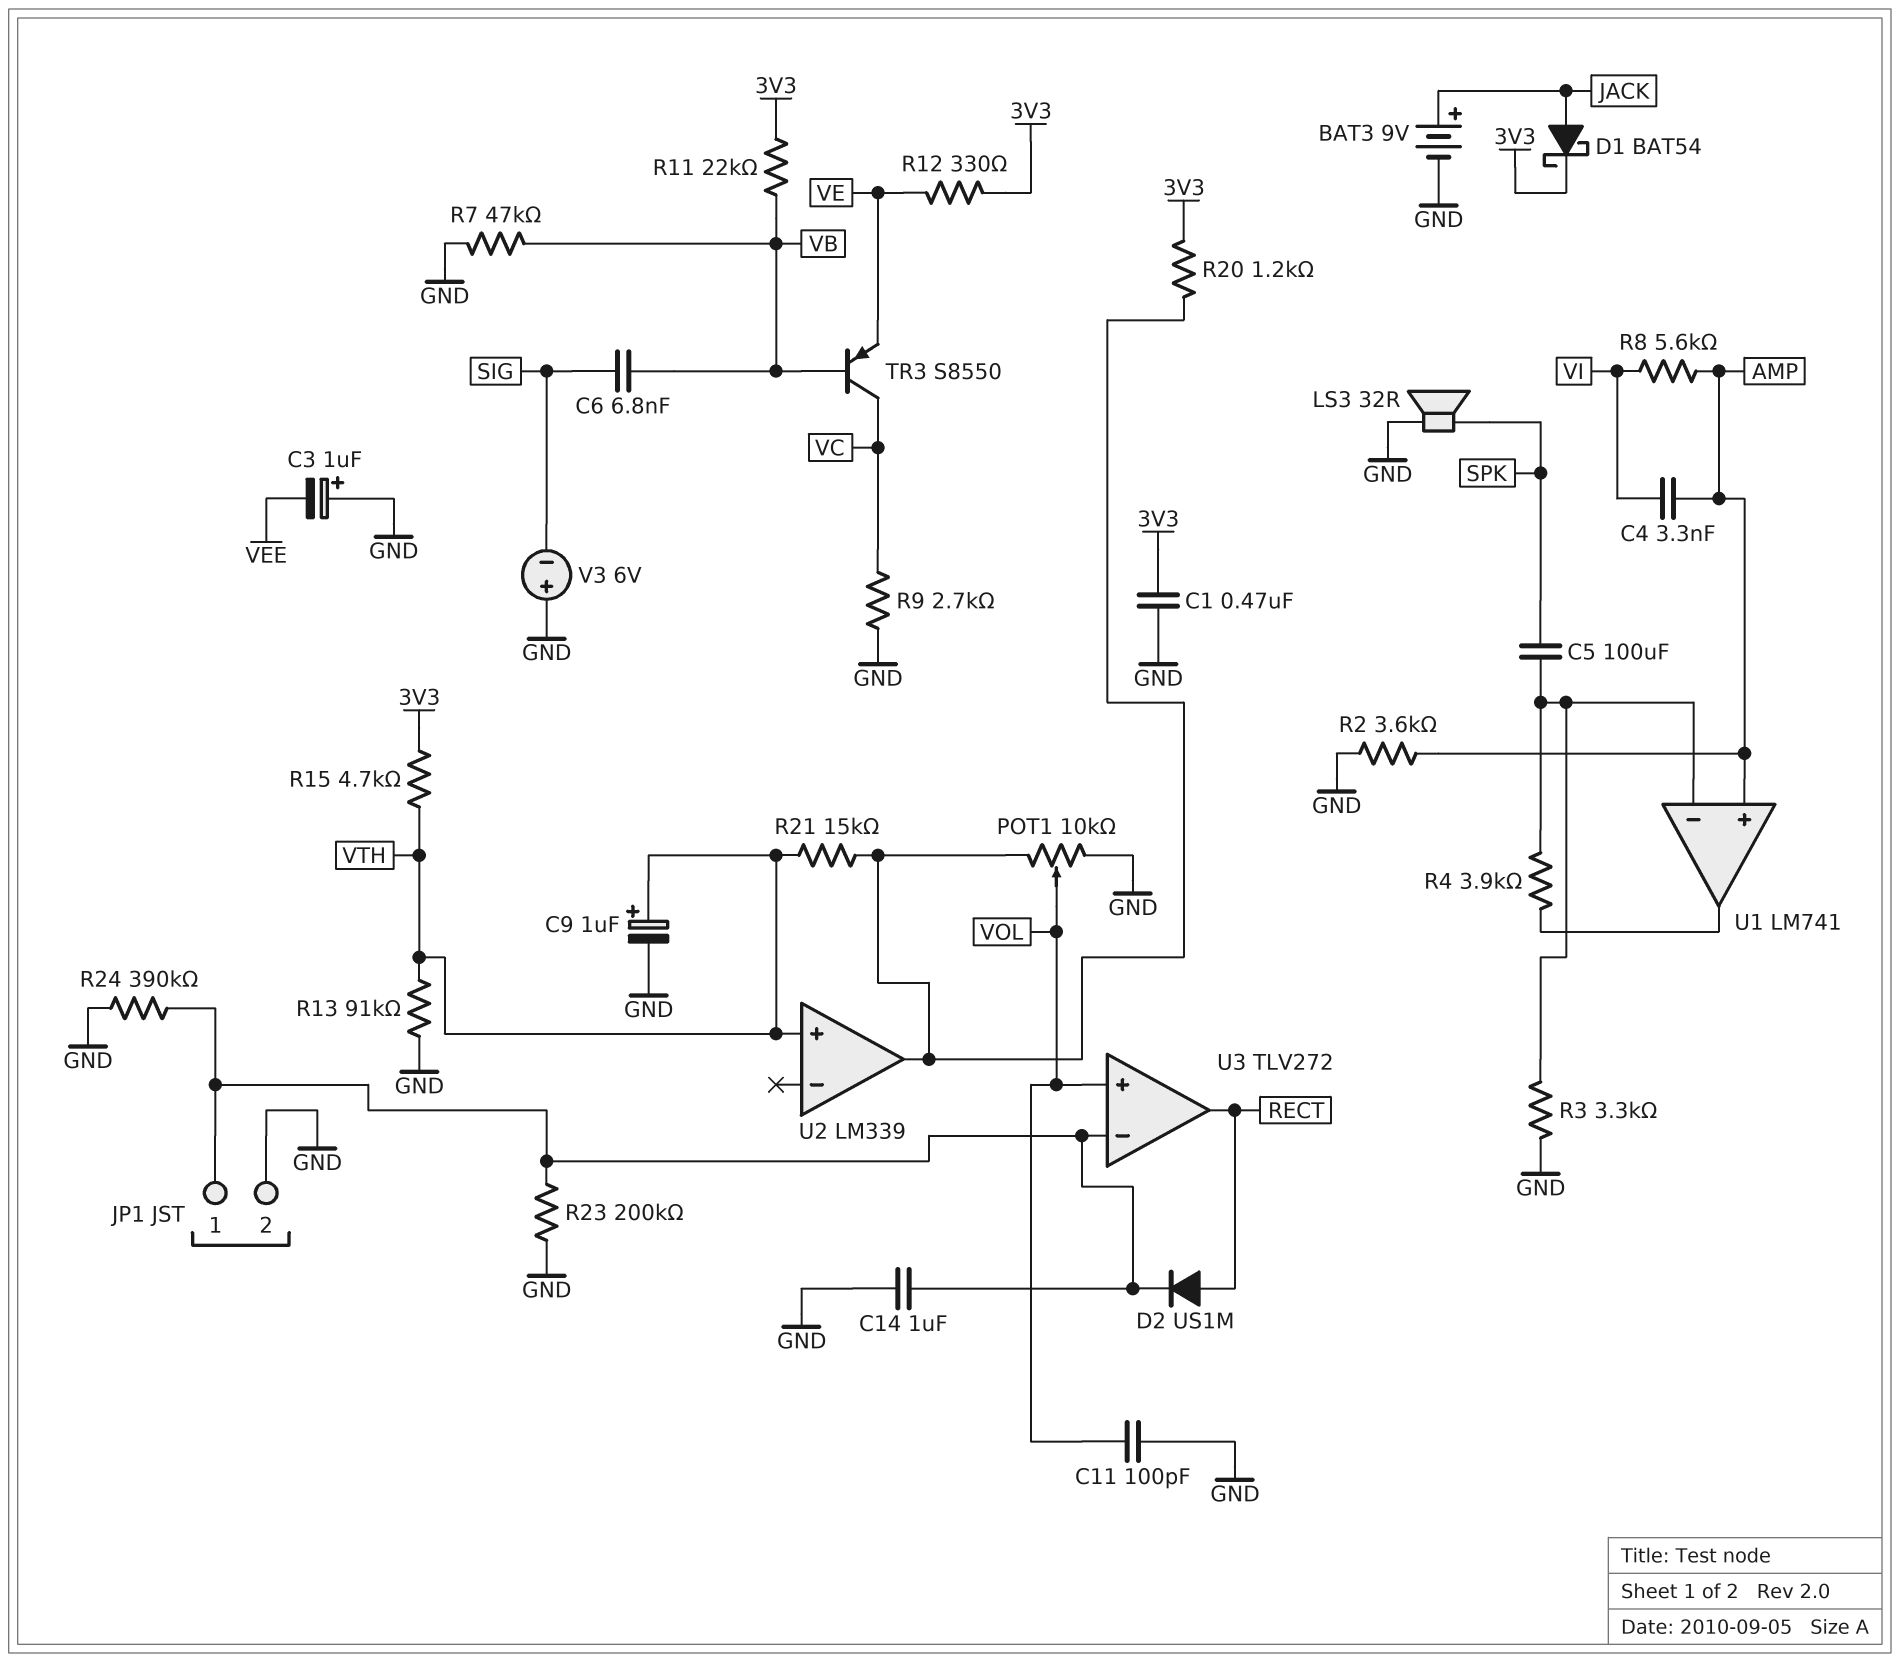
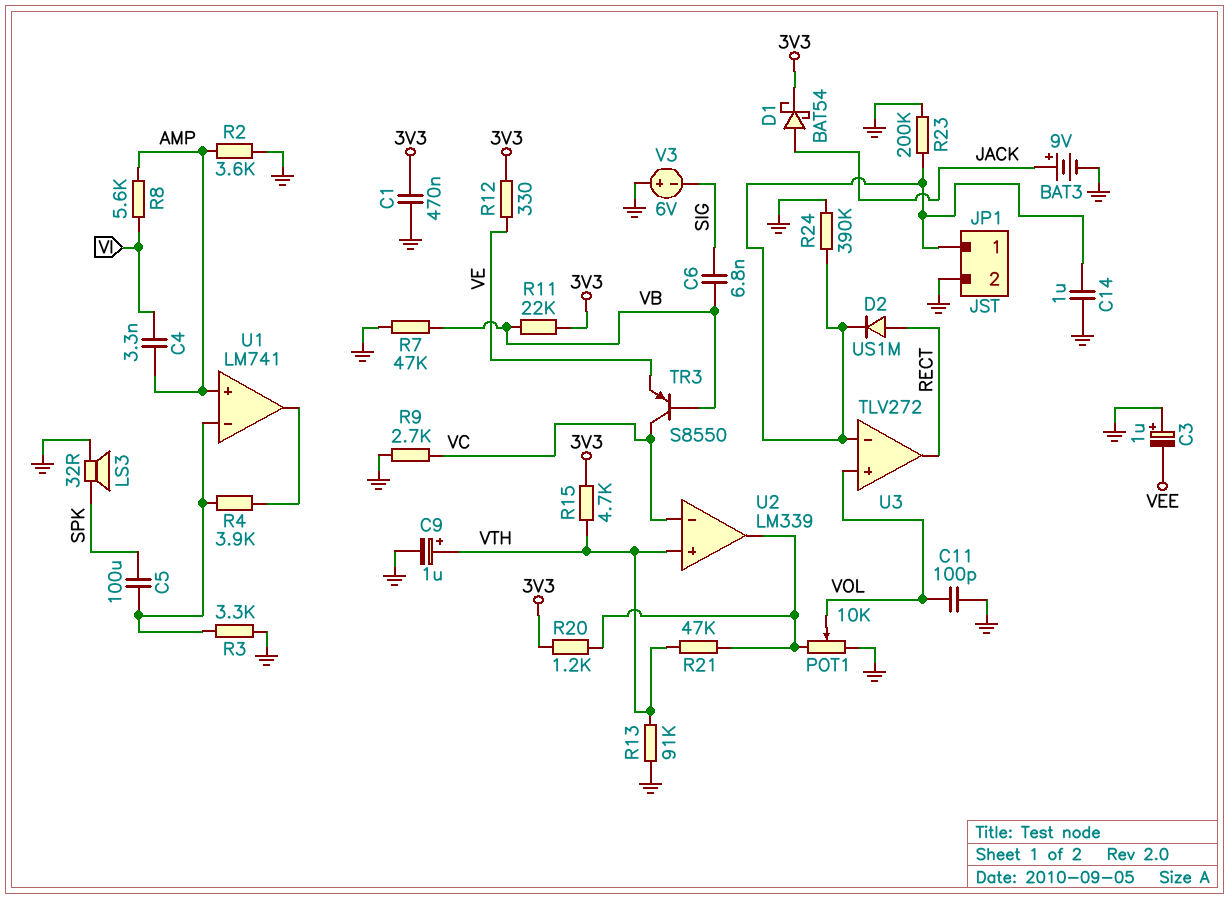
R21: 15k (U2/out, VTH) -> 47k (U2/out, VTH)
U2 pin in-: none -> VC

